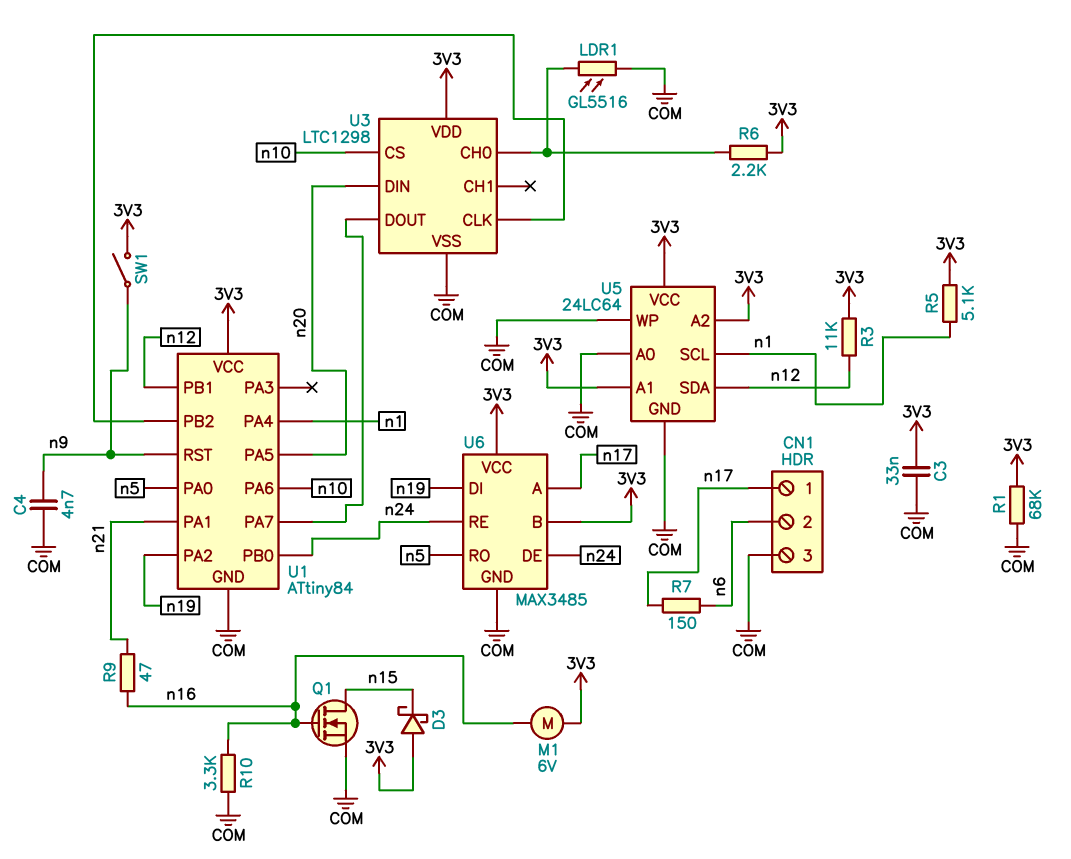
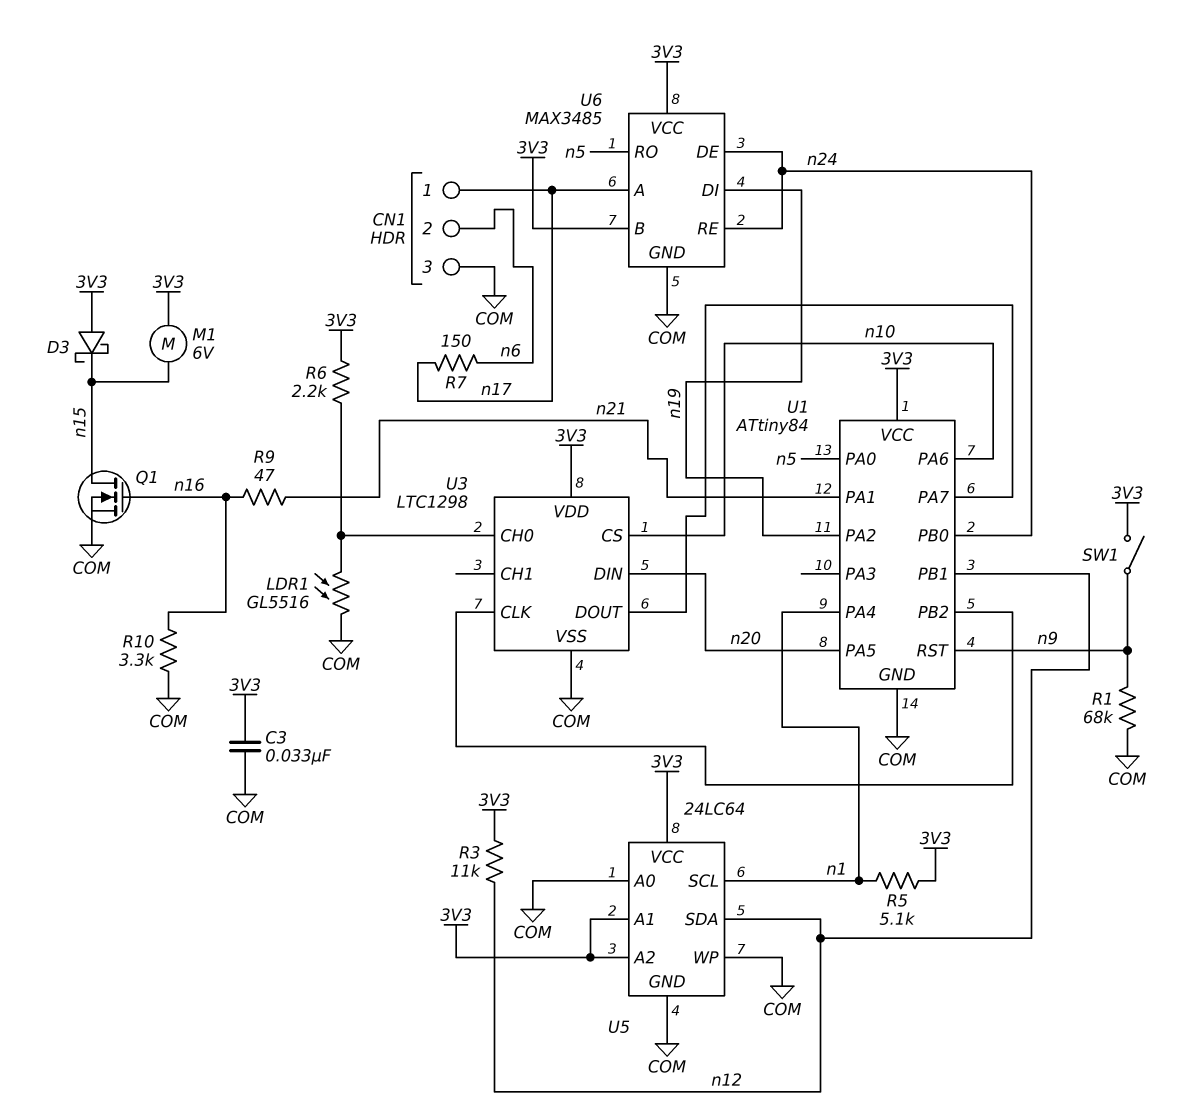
C4: 4.7nF (COM, n9) -> none
M1: motor 6V (3V3, n16) -> motor 6V (3V3, n15)
R1: 68k (3V3, COM) -> 68k (COM, n9)

